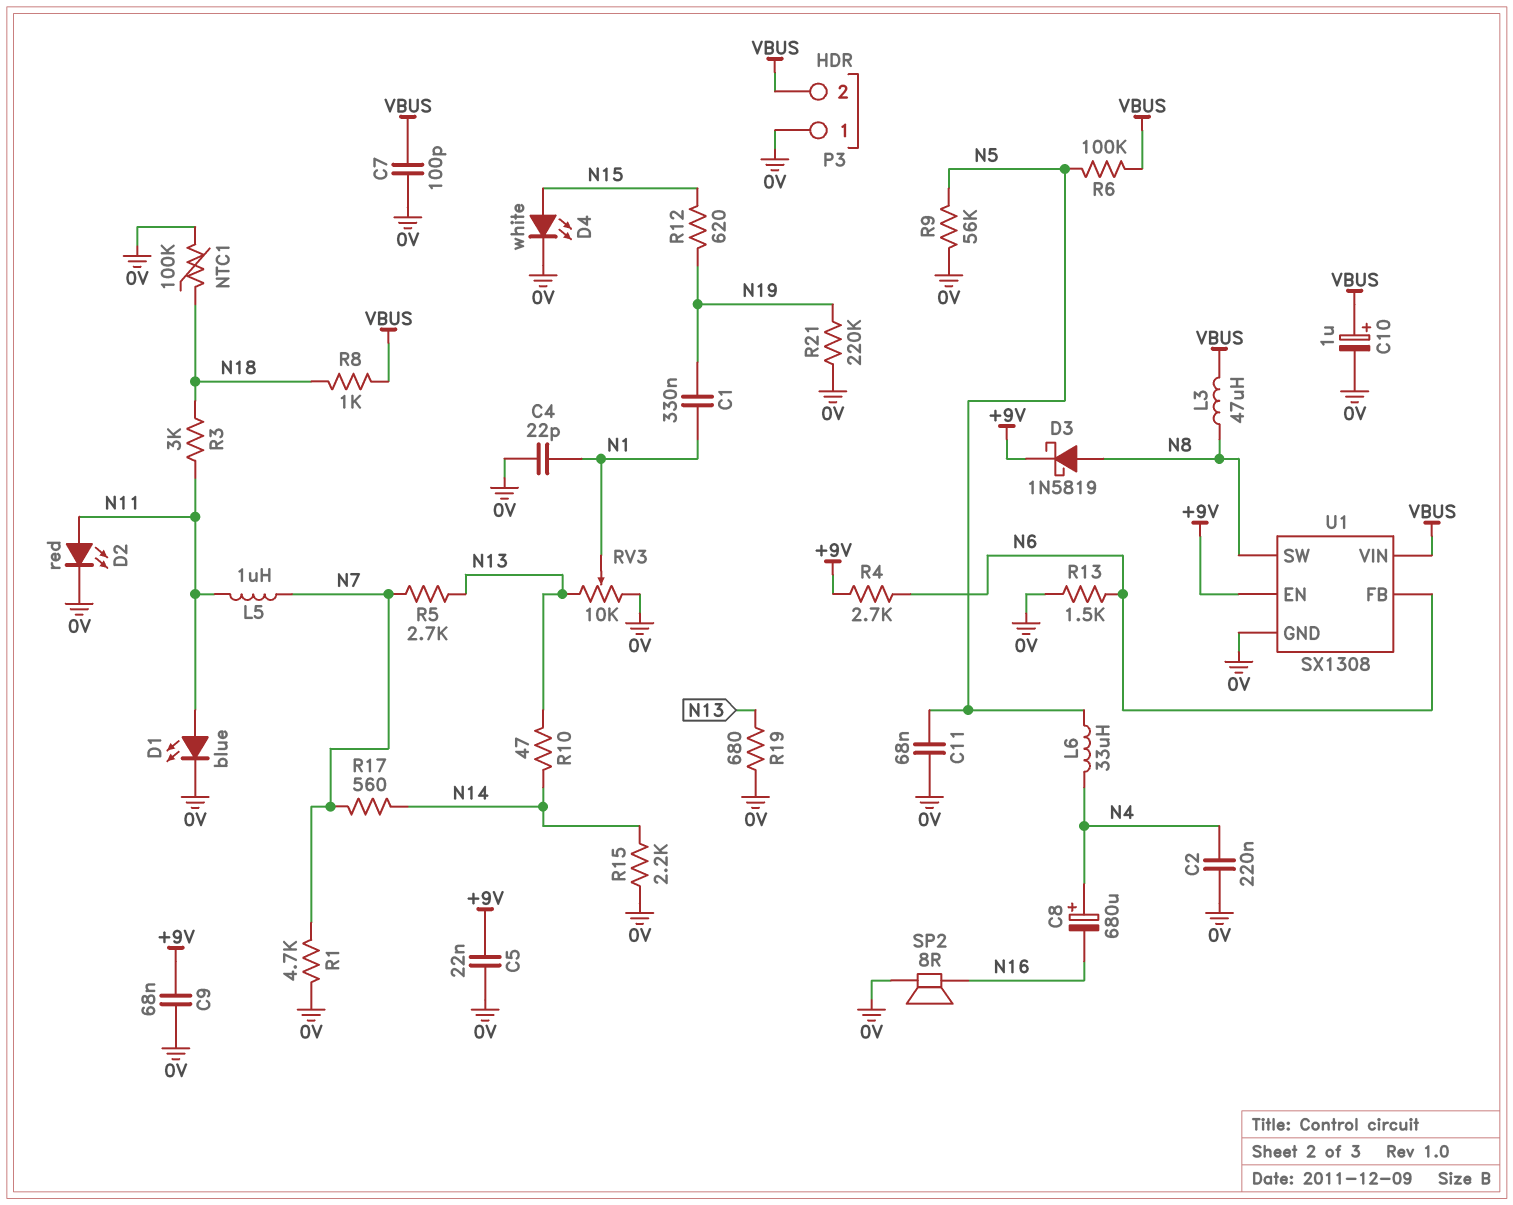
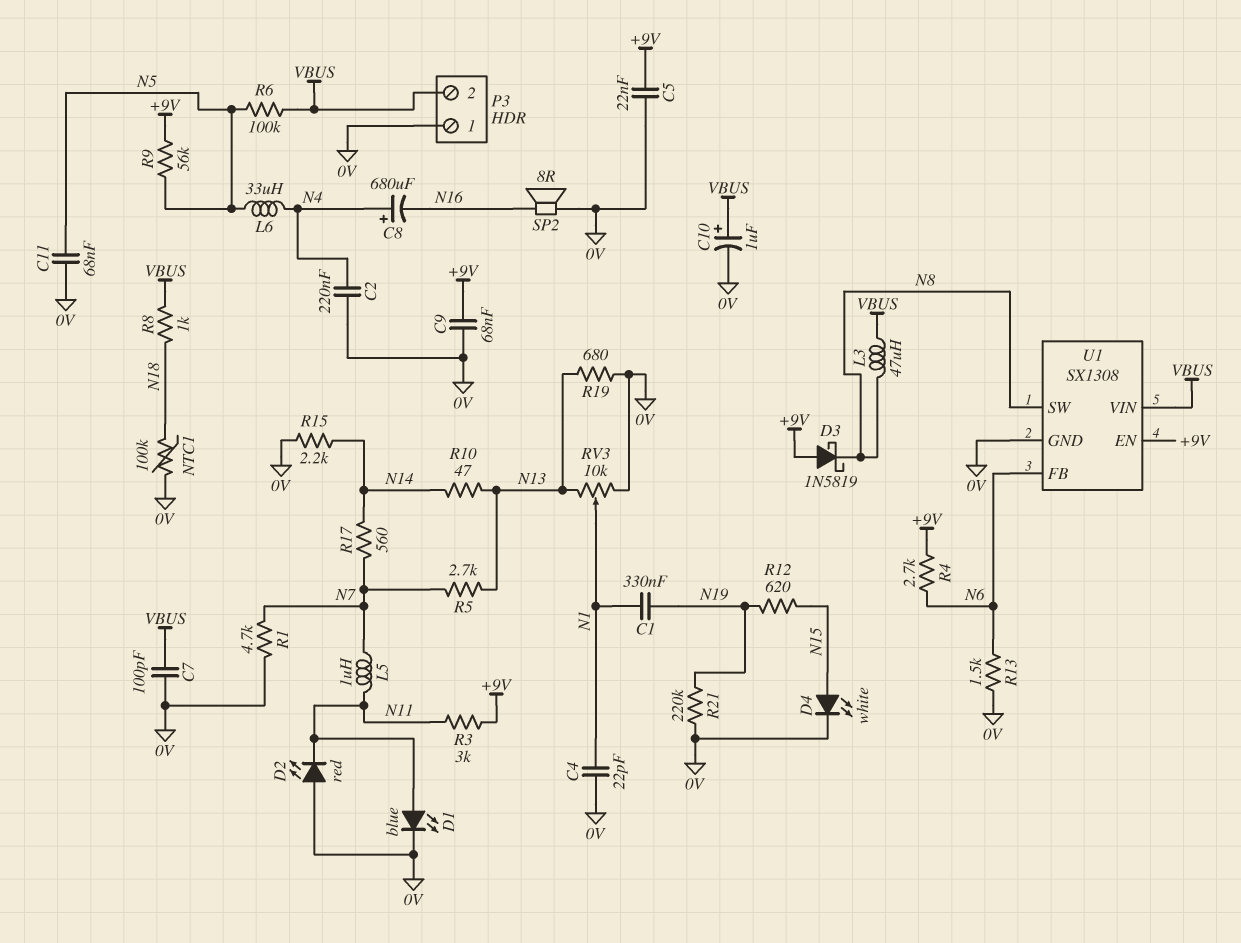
D2: LED red (A N11, K 0V) -> LED red (A 0V, K N11)
D3: schottky 1N5819 (A N8, K +9V) -> schottky 1N5819 (A +9V, K N8)
R3: 3k (N11, N18) -> 3k (+9V, N11)
R9: 56k (0V, N5) -> 56k (+9V, N5)

